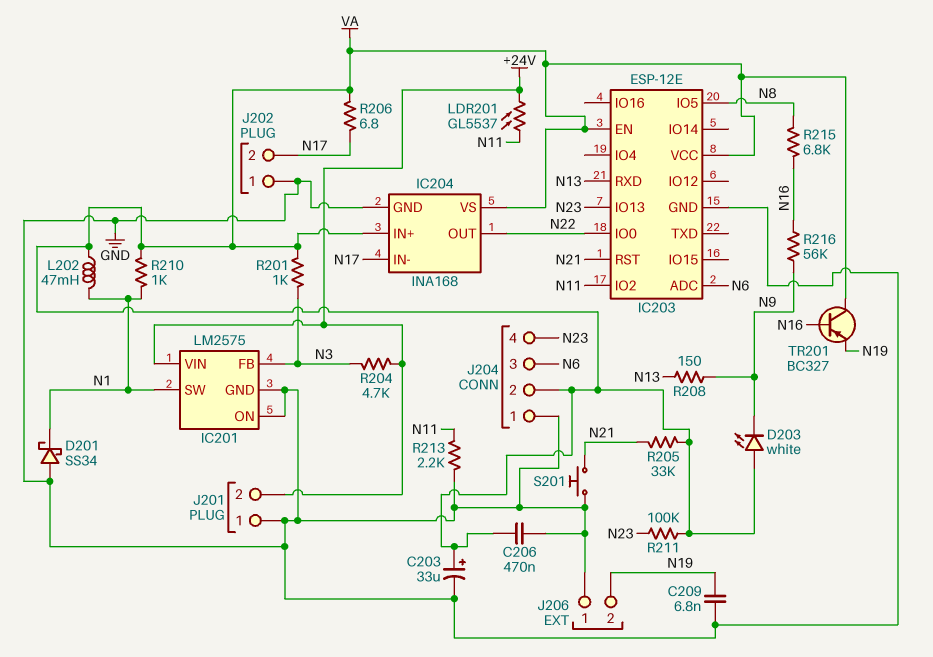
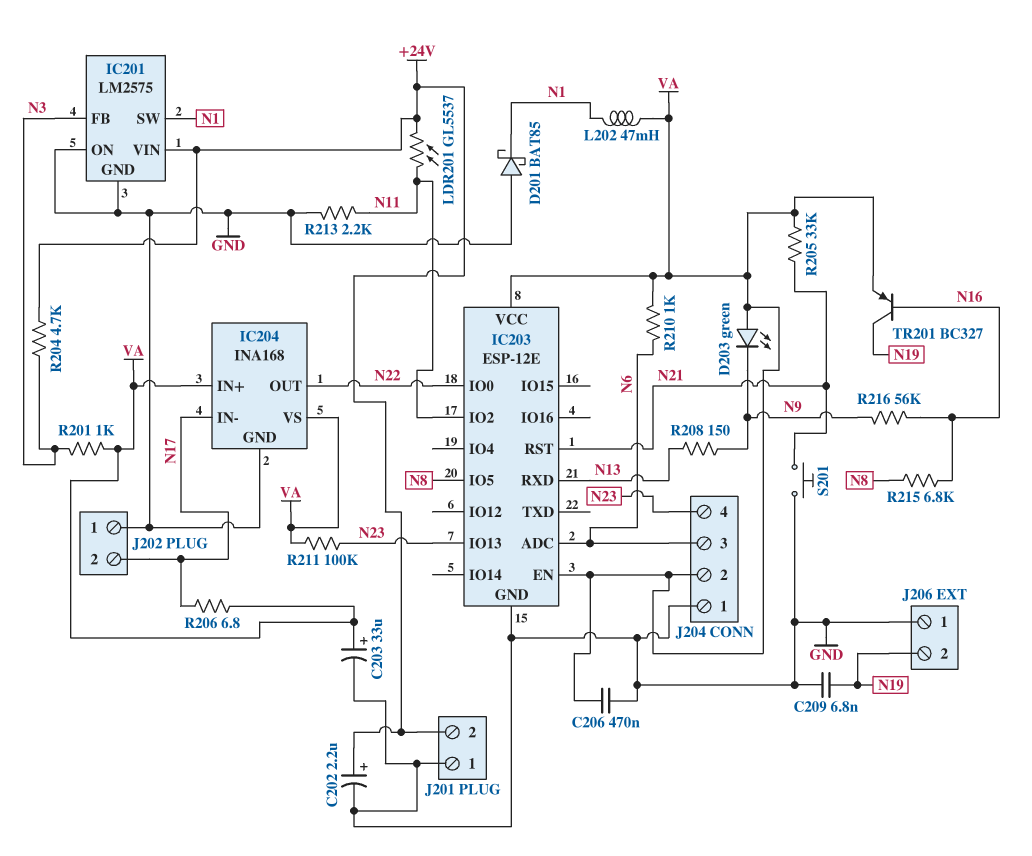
C202: none -> 2.2uF (plus +24V, minus GND)
D201: schottky SS34 (A GND, K N1) -> schottky BAT85 (A GND, K N1)
D203: LED white (A VA, K N9) -> LED green (A VA, K N9)
R210: 1k (N1, VA) -> 1k (N6, VA)
TR201: PNP BC327 (B N16, C VA, E N19) -> PNP BC327 (B N16, C N19, E VA)

